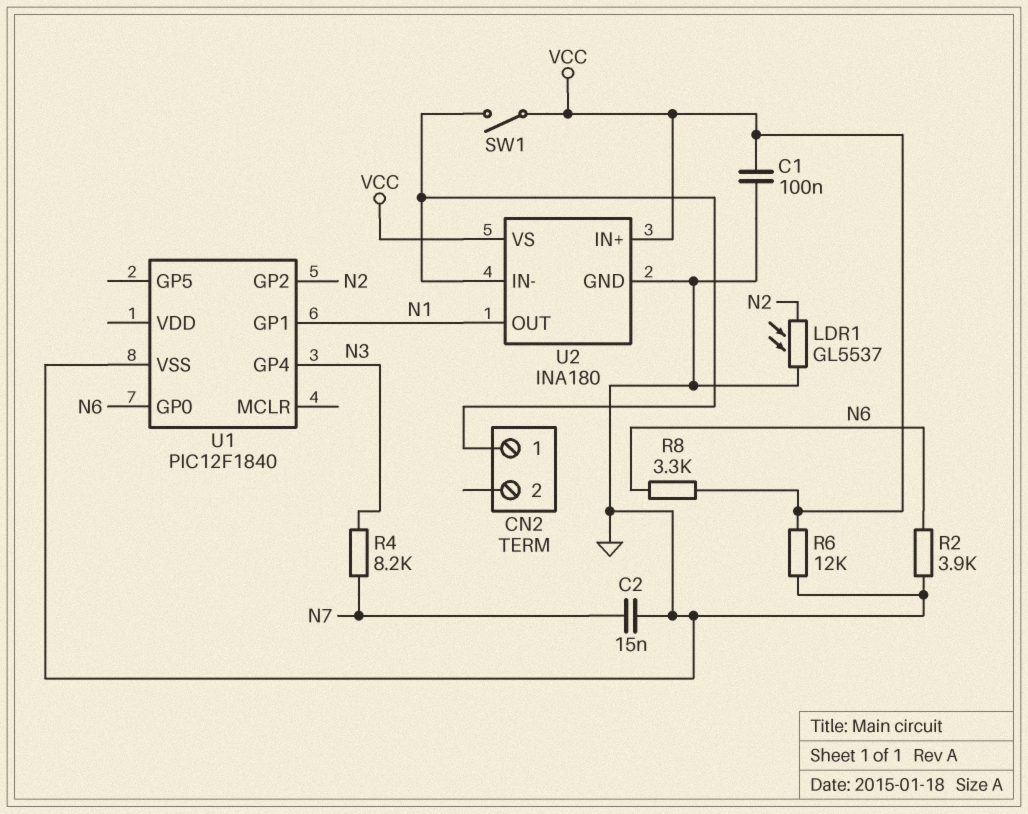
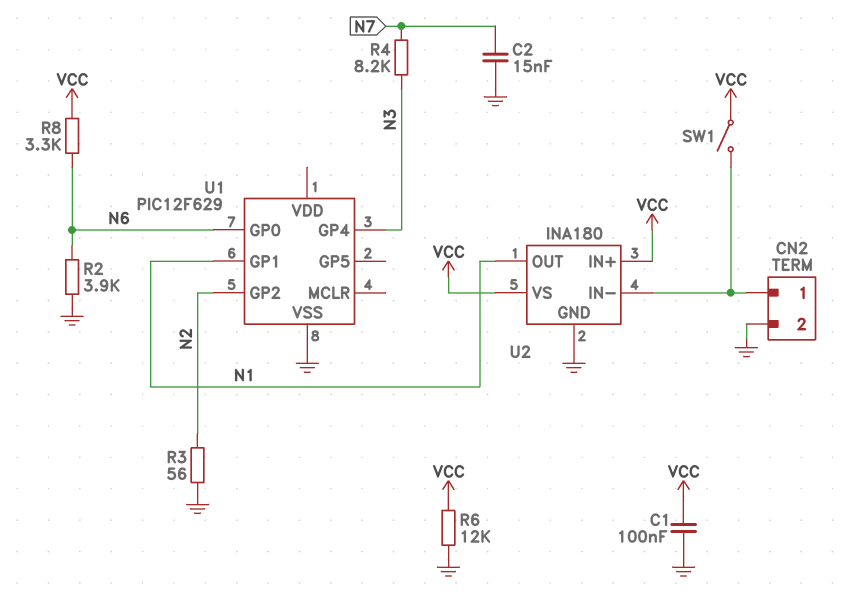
CN2 pin 2: none -> GND
LDR1: GL5537 (GND, N2) -> none
R3: none -> 56 (GND, N2)
U1: PIC12F1840 -> PIC12F629

